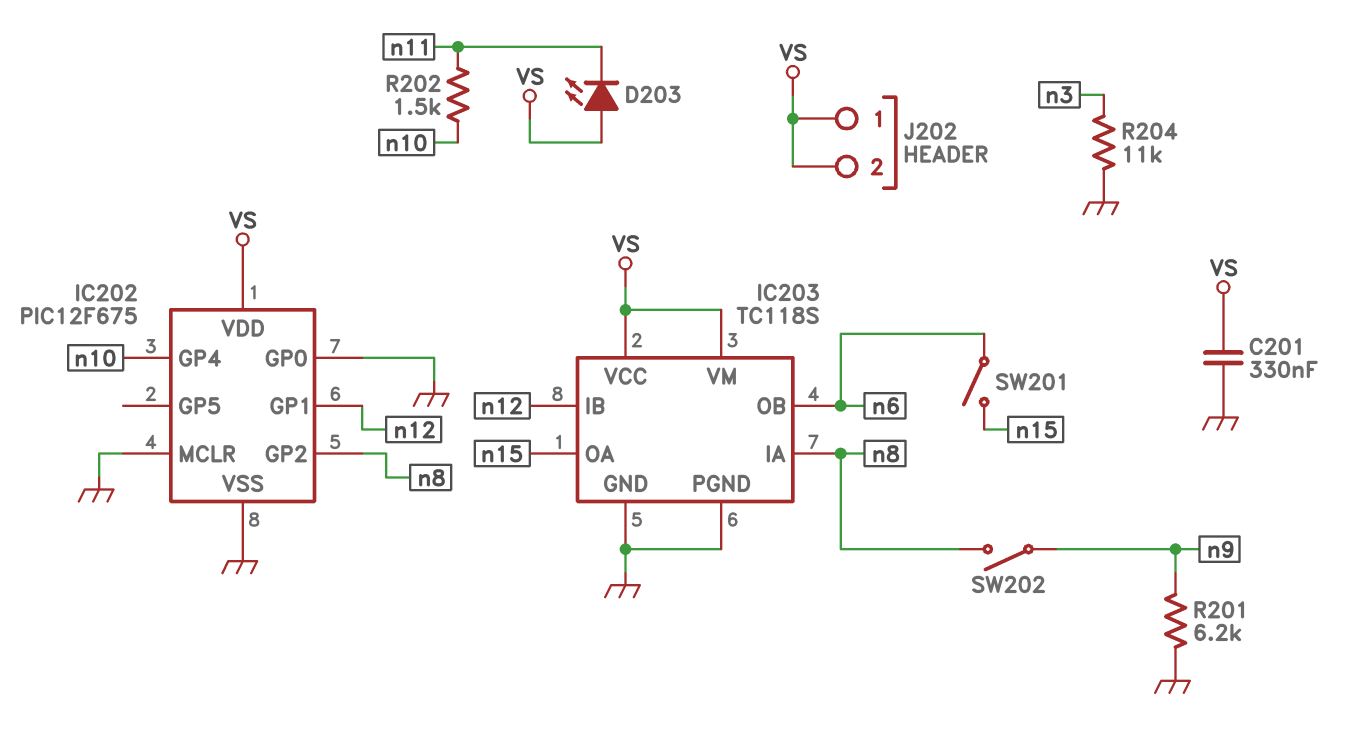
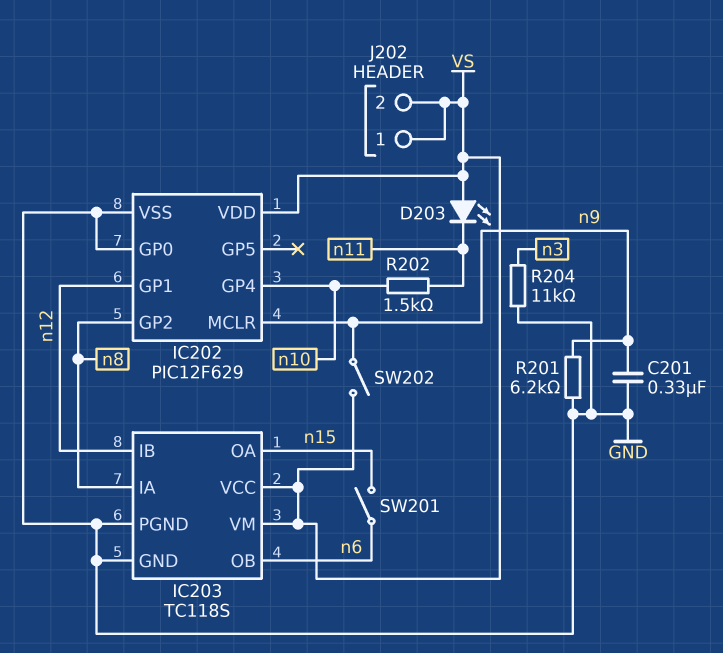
C201: 330nF (GND, VS) -> 330nF (GND, n9)
IC202: PIC12F675 -> PIC12F629
IC202 pin MCLR: GND -> n9
SW202: switch (n8, n9) -> switch (VS, n9)

